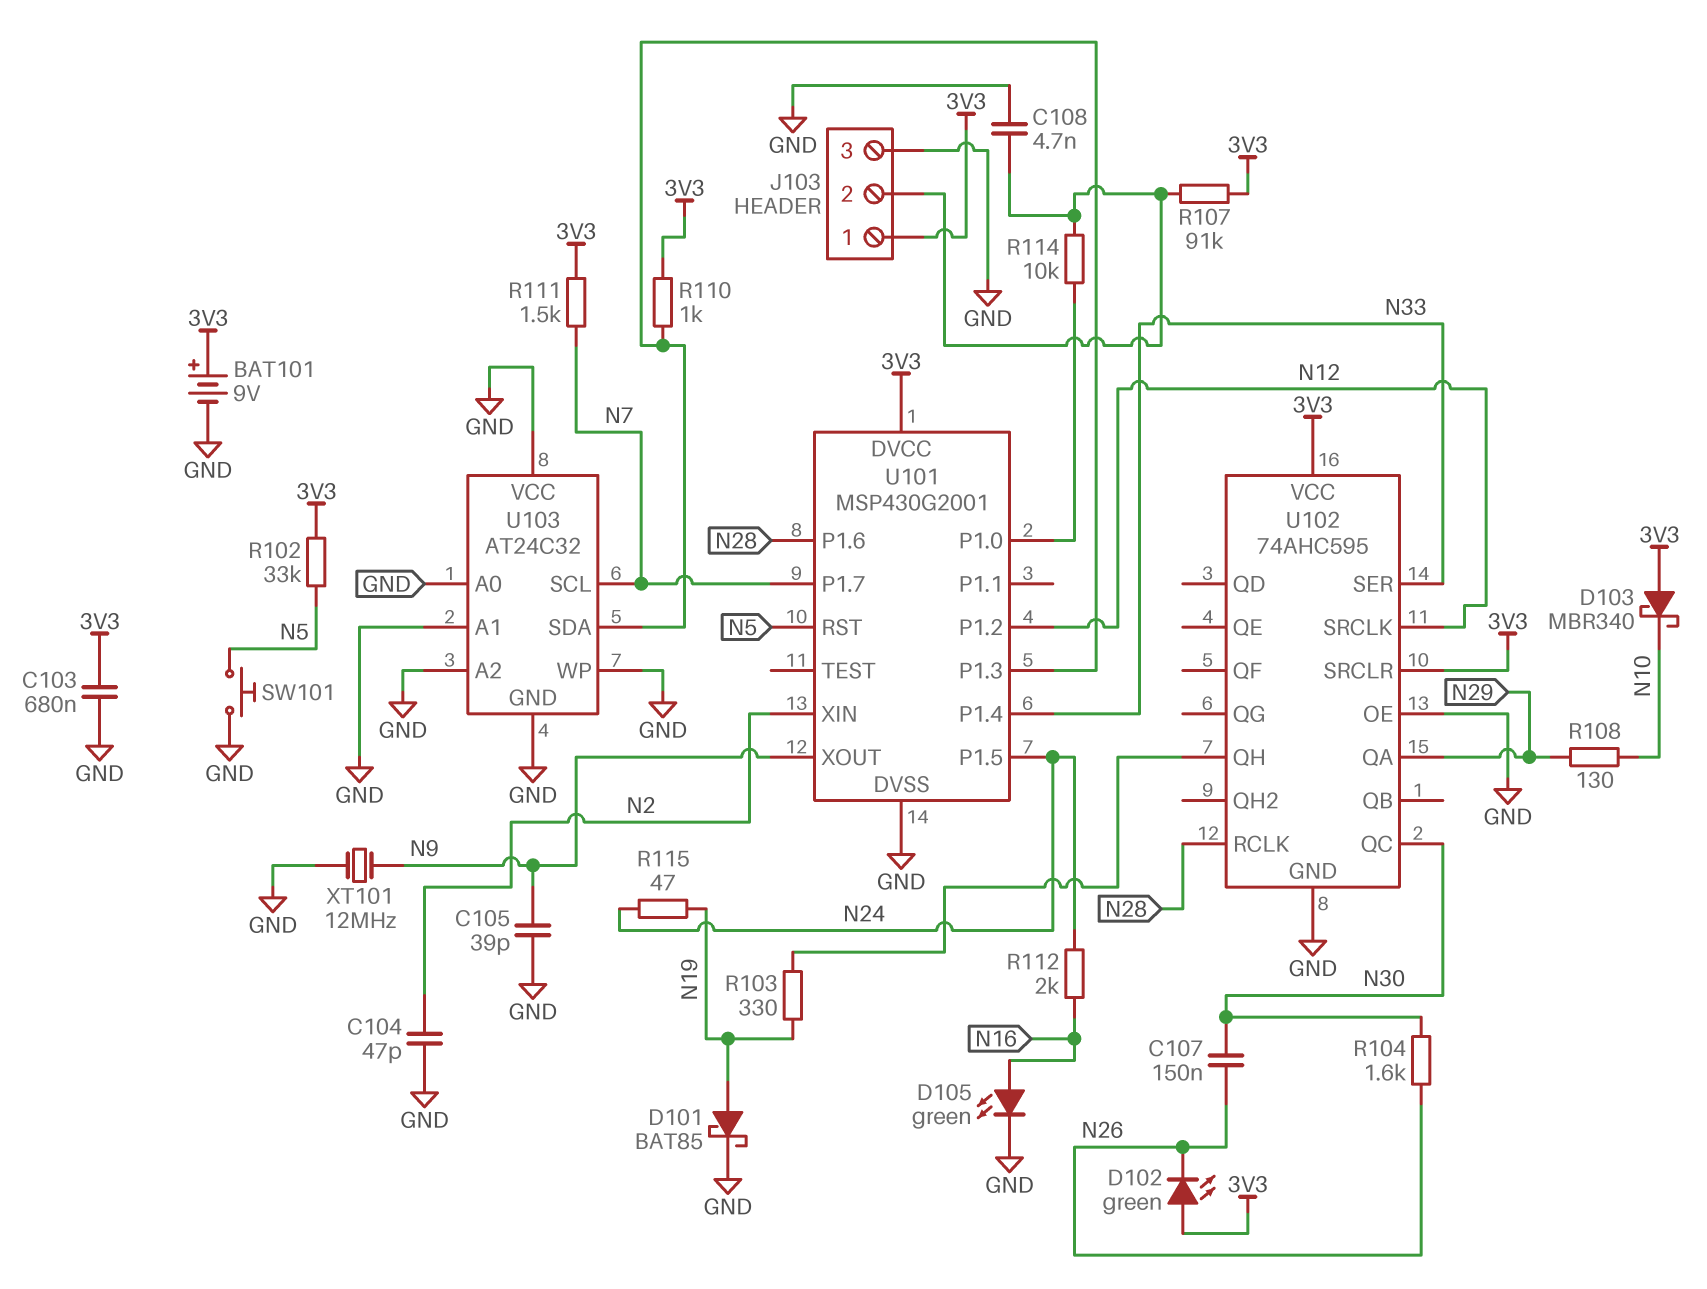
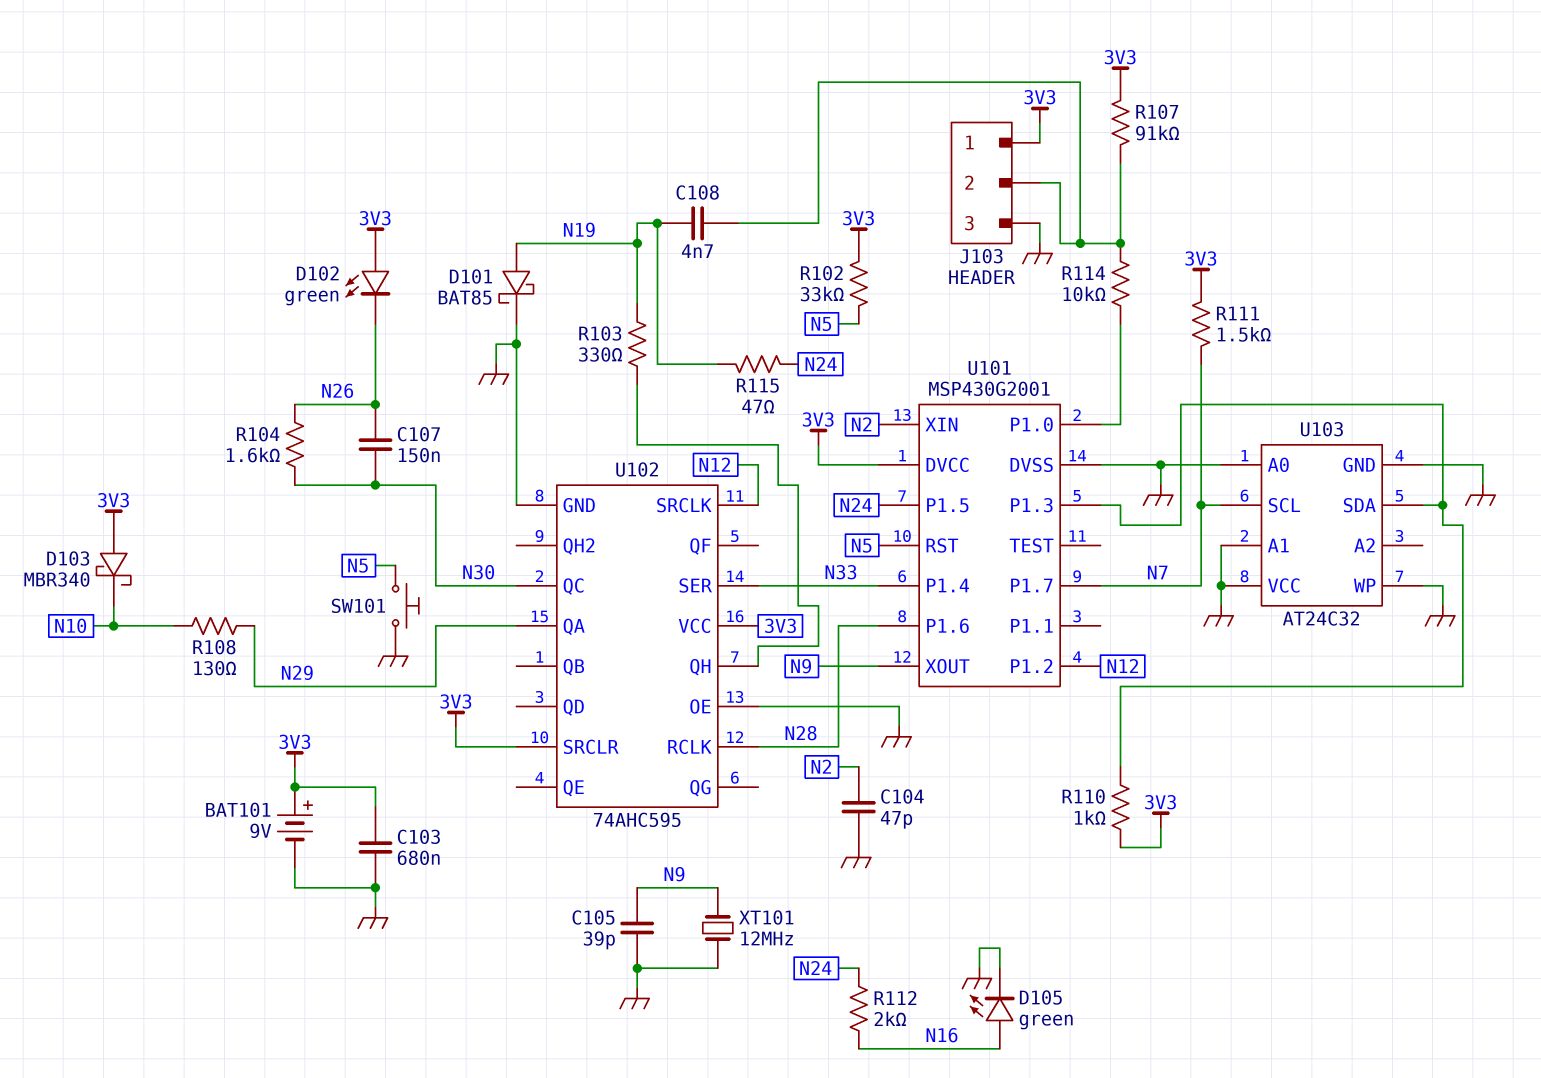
C108: 4.7nF (GND, J103/2) -> 4.7nF (J103/2, N19)
U103 pin A2: GND -> none

